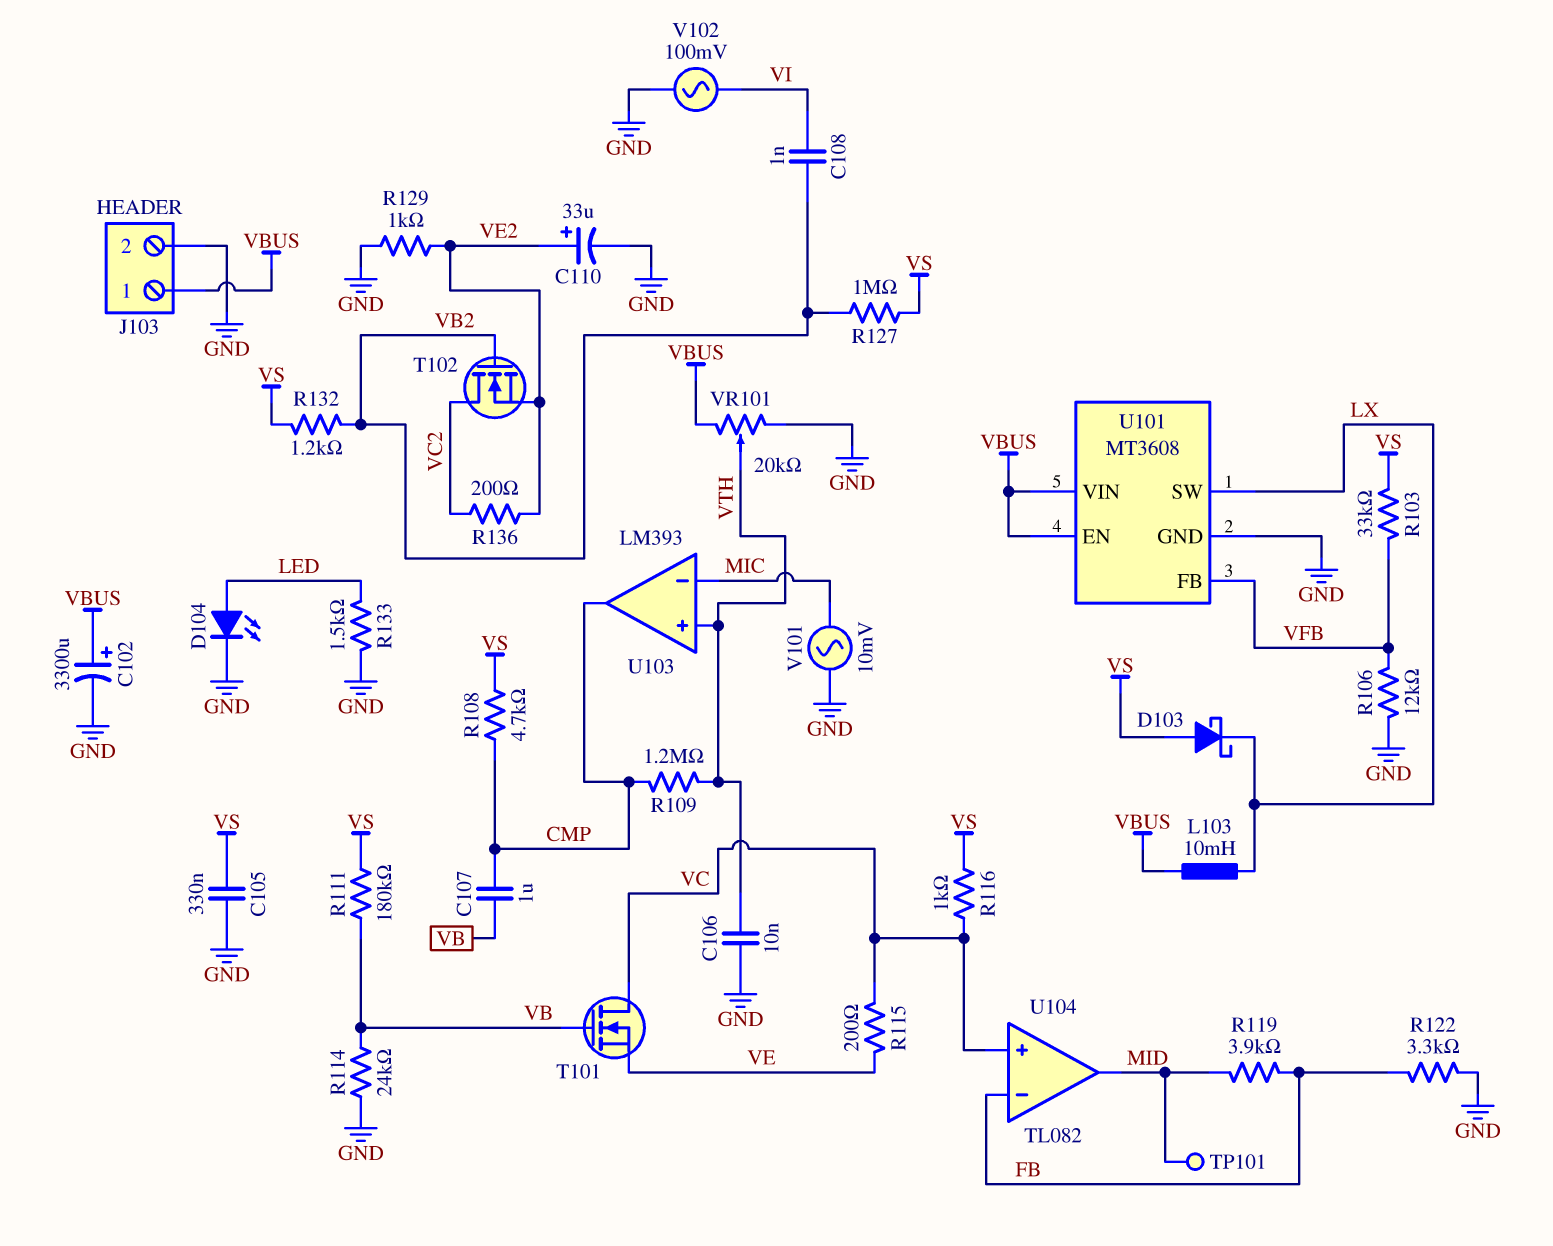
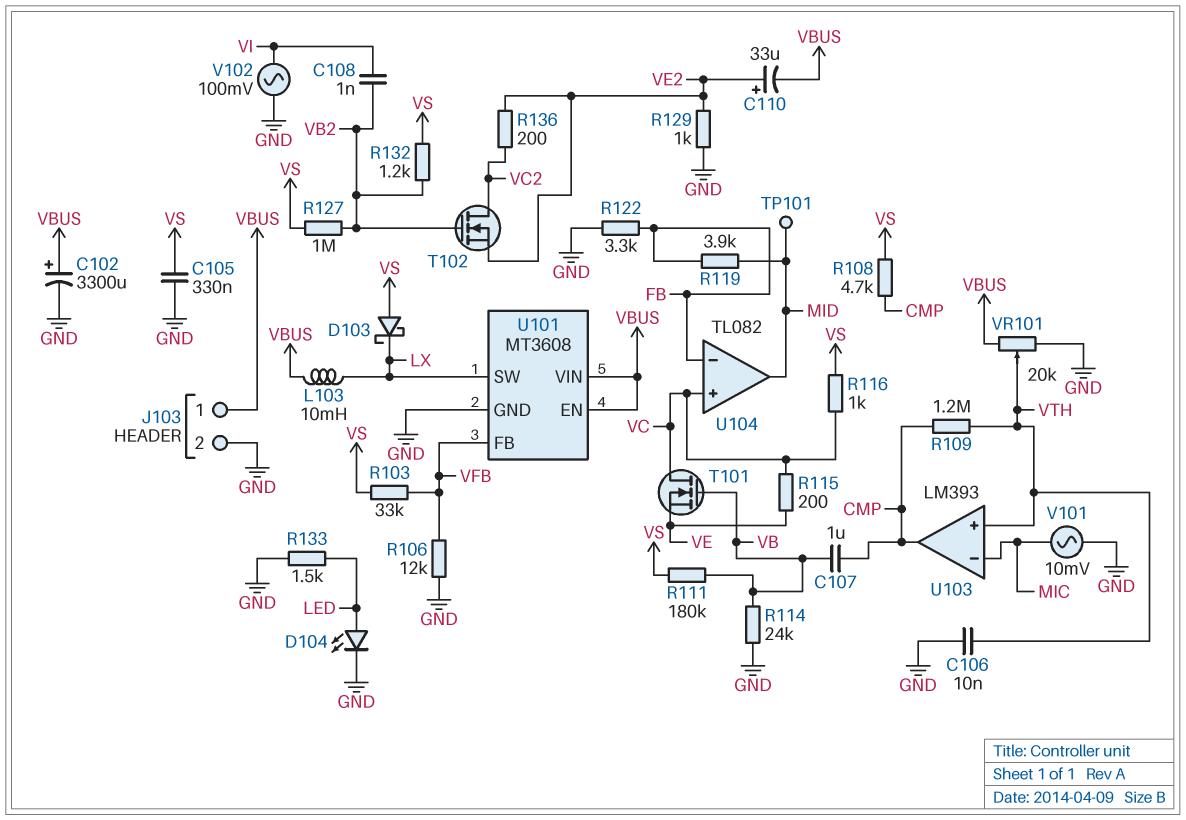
C110: 33uF (plus VE2, minus GND) -> 33uF (plus VE2, minus VBUS)

